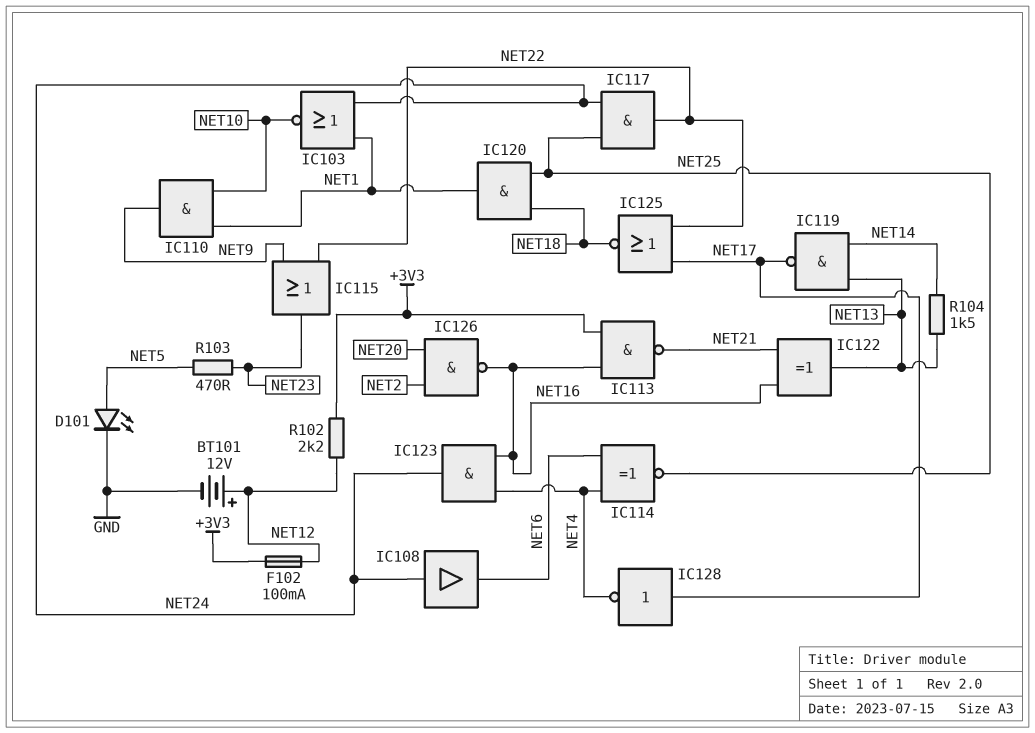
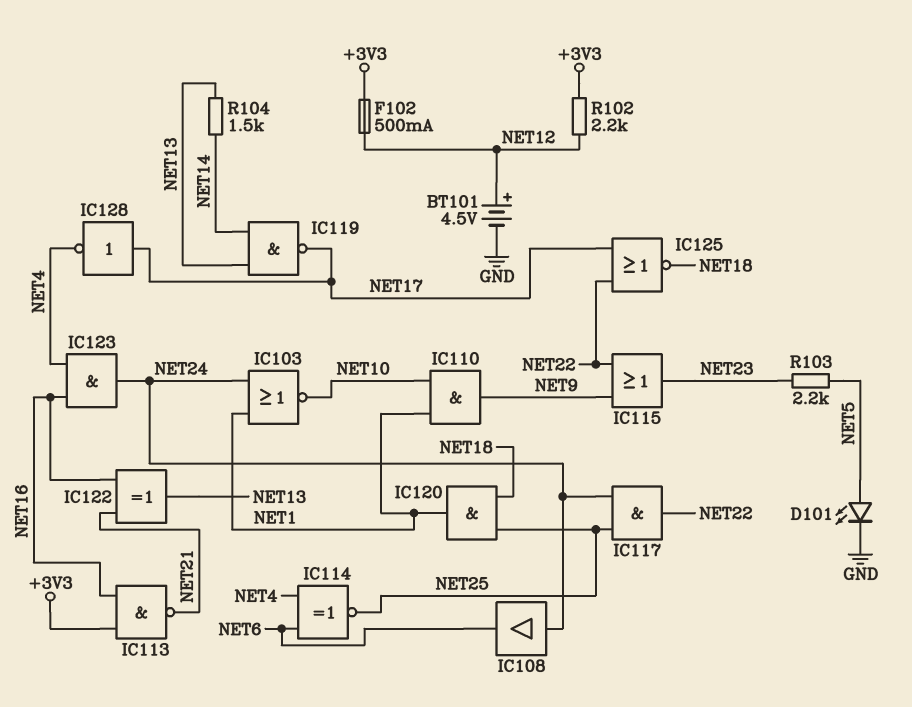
BT101: 12V (plus NET12, minus GND) -> 4.5V (plus NET12, minus GND)
F102: 100mA (+3V3, NET12) -> 500mA (+3V3, NET12)
IC126: NAND (in NET2, in NET20, out NET16) -> none
R103: 470 (NET5, NET23) -> 2.2k (NET5, NET23)

